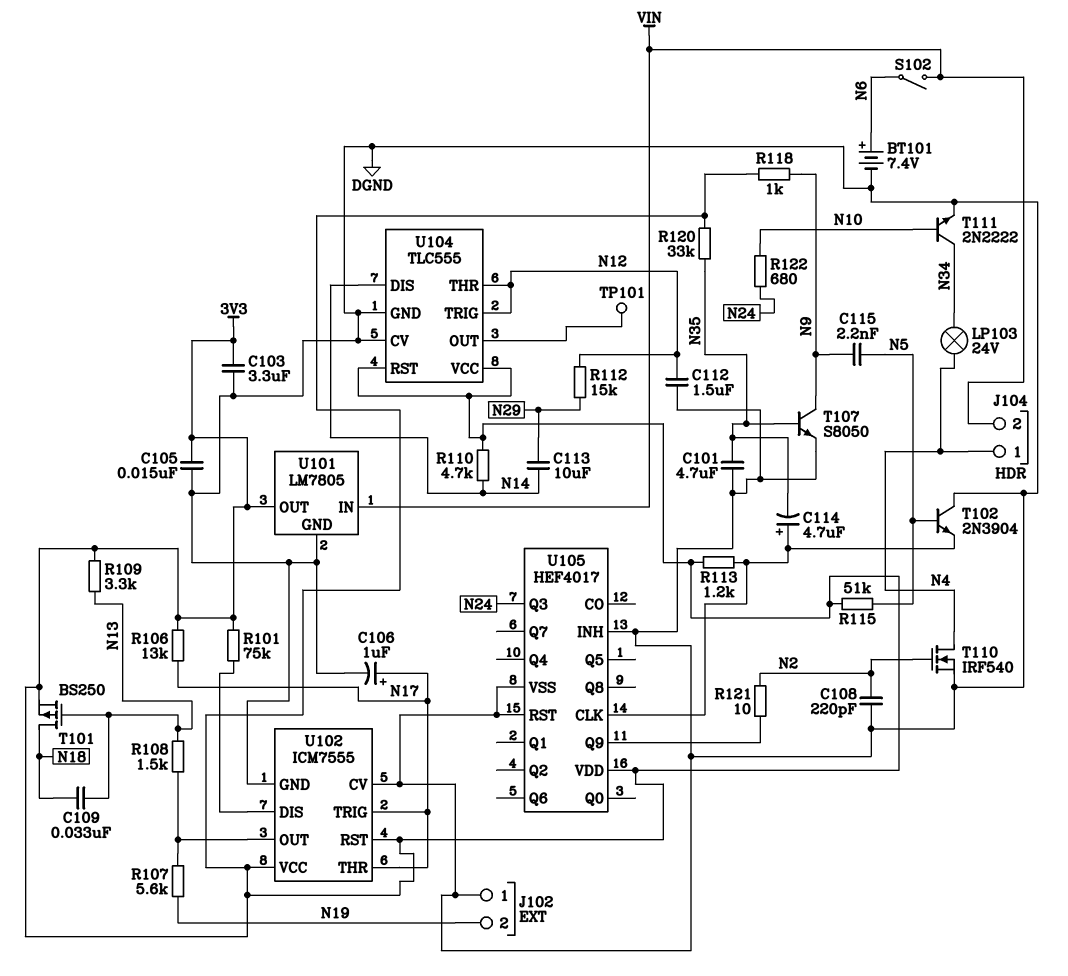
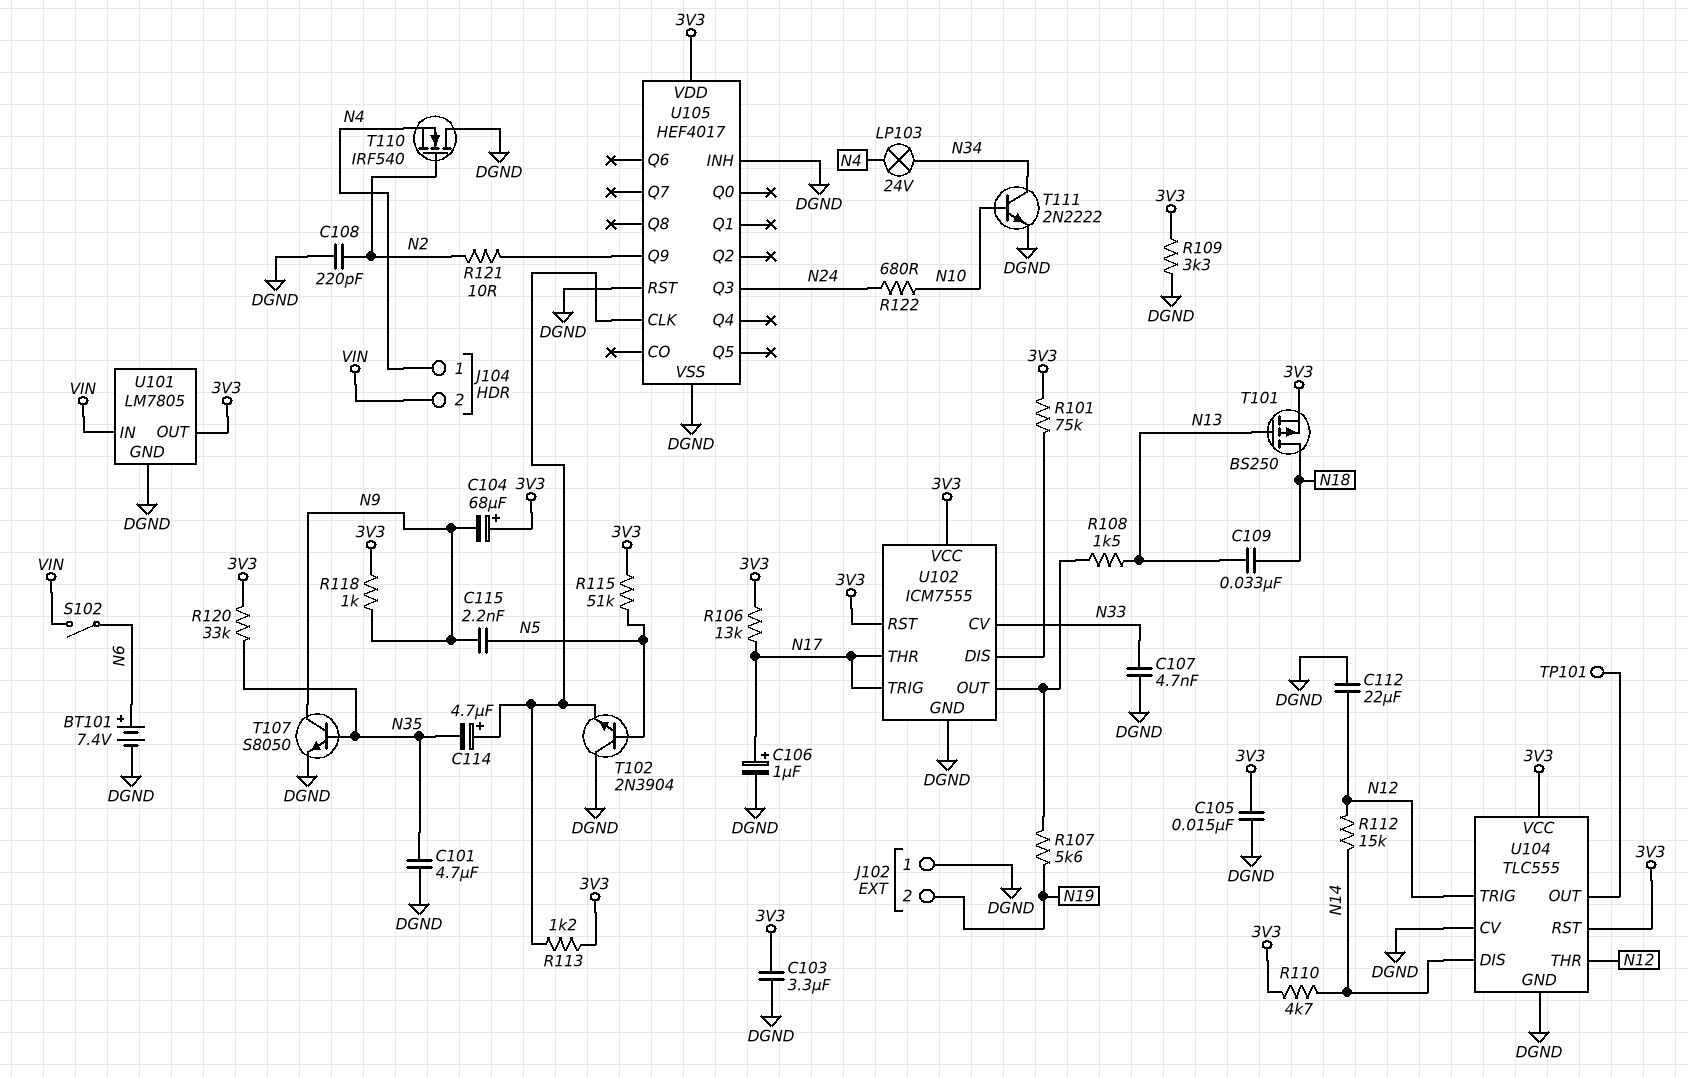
C104: none -> 68uF (plus 3V3, minus N9)
C107: none -> 4.7nF (DGND, N33)
C112: 1.5uF (DGND, N12) -> 22uF (DGND, N12)
C113: 10uF (N14, N29) -> none
R109: 3.3k (3V3, N13) -> 3.3k (3V3, DGND)
R112: 15k (N12, N29) -> 15k (N12, N14)
T110: NMOS IRF540 (G N2, D N4, S DGND) -> NMOS IRF540 (G N2, D DGND, S N4)
U102 pin CV: DGND -> N33

